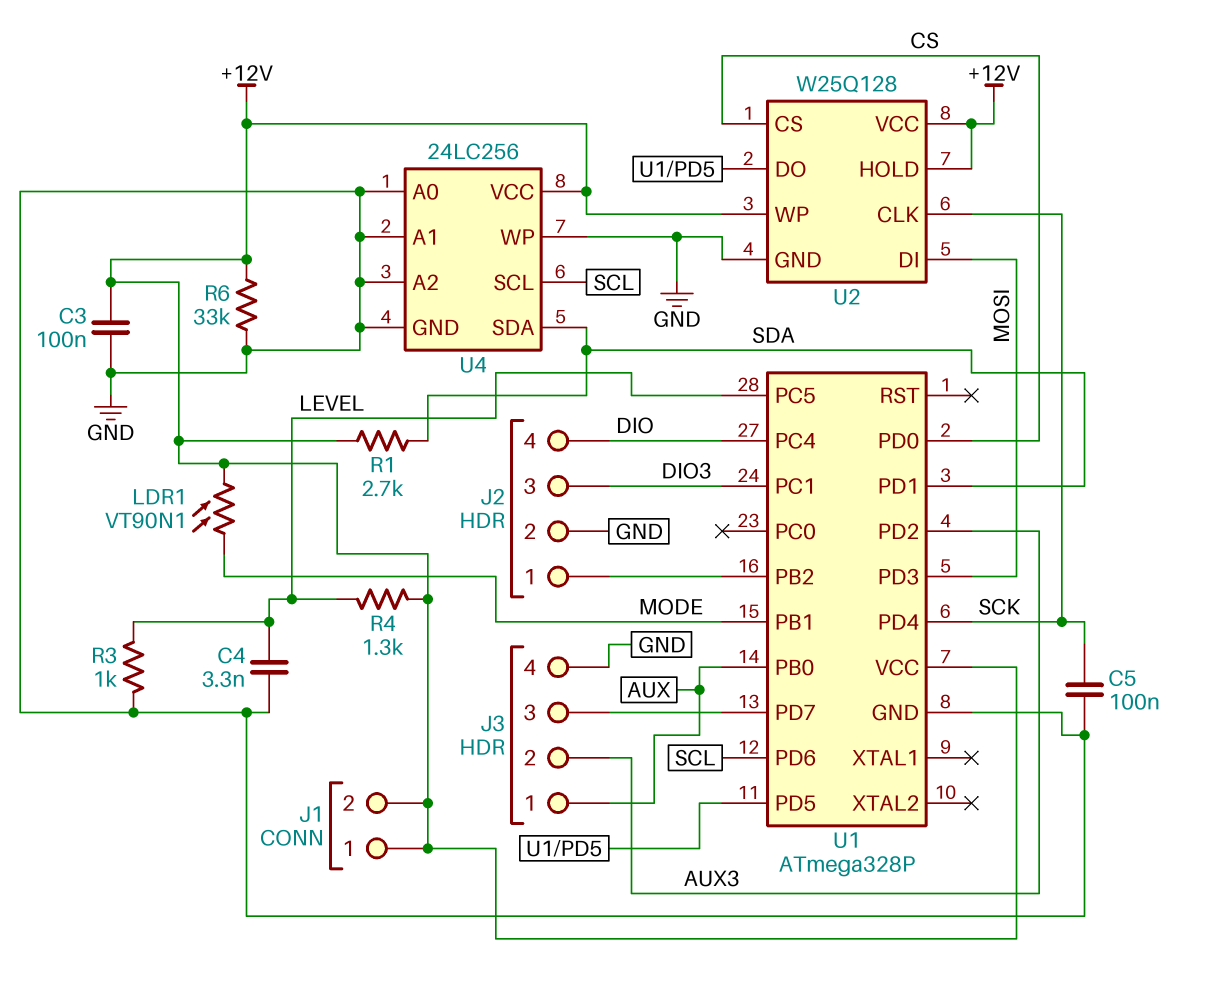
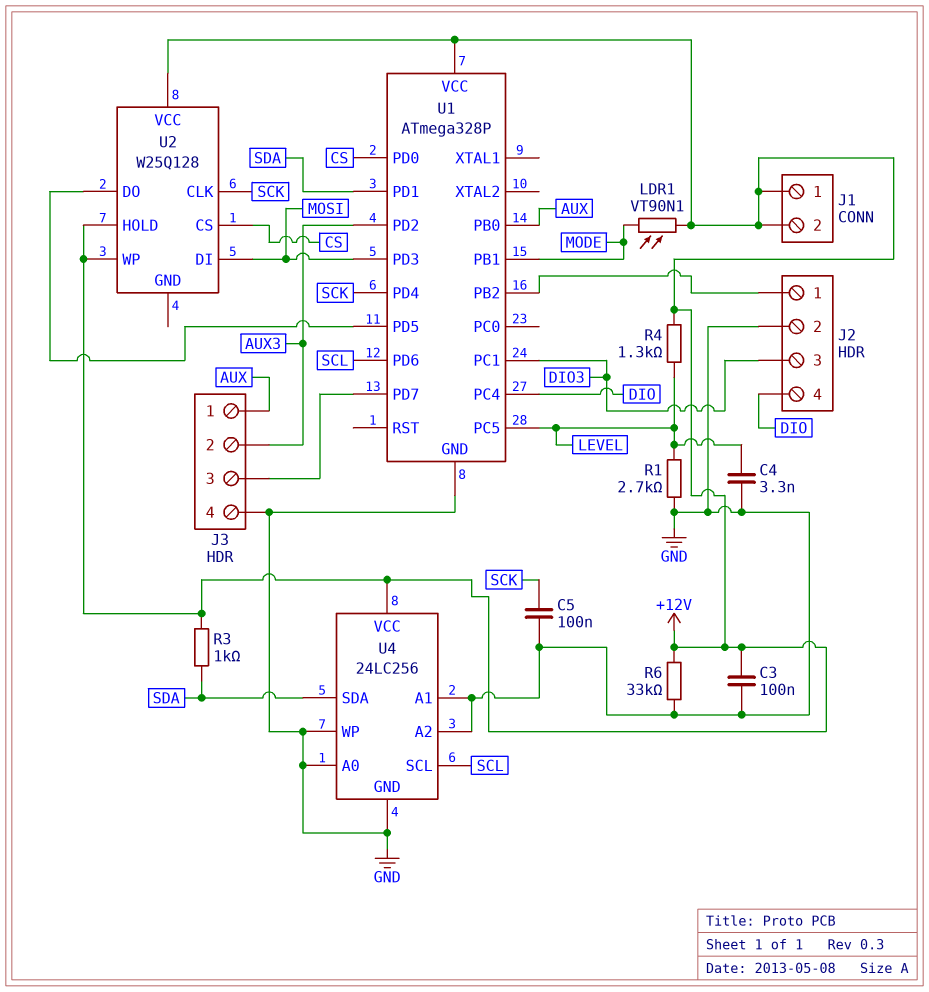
R1: 2.7k (+12V, SDA) -> 2.7k (GND, LEVEL)
R3: 1k (GND, LEVEL) -> 1k (+12V, SDA)
U2 pin GND: GND -> none

